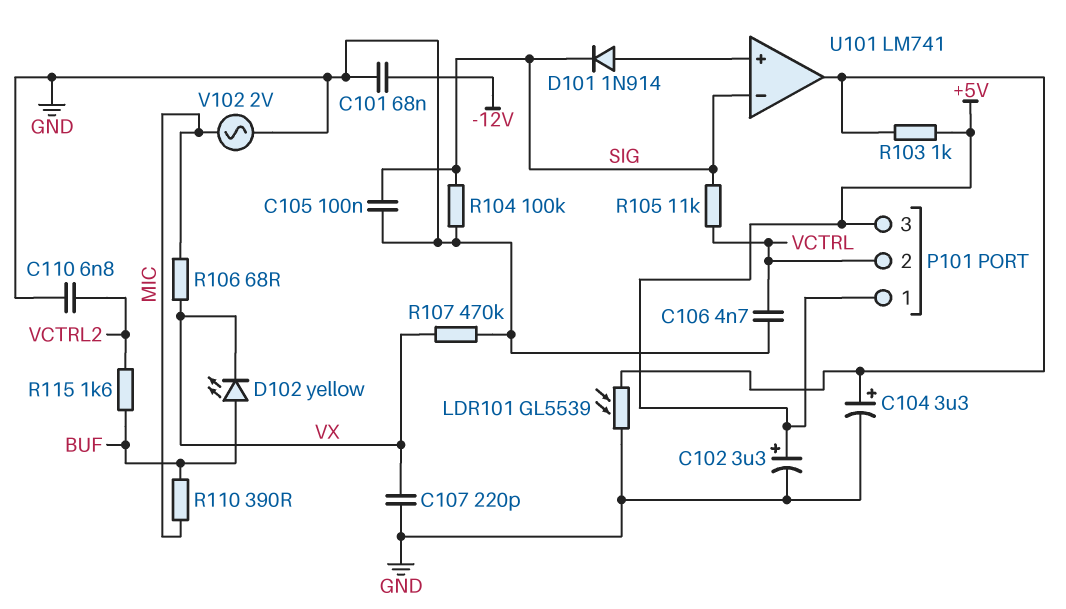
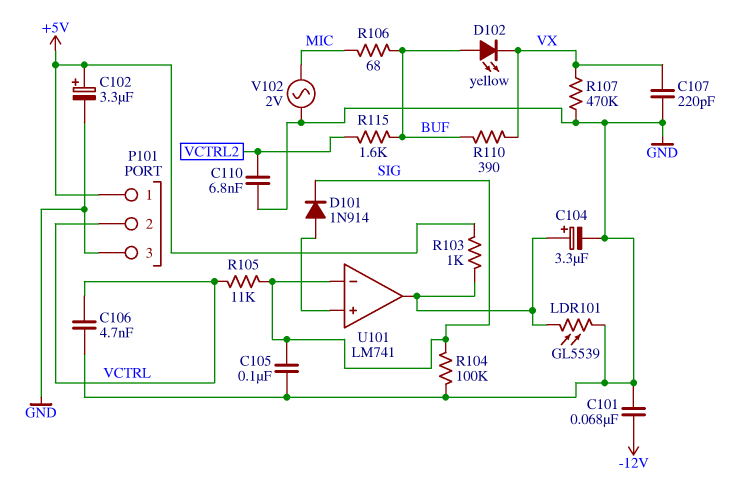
P101 pin 3: +5V -> GND
R106: 68 (MIC, VX) -> 68 (BUF, MIC)
R110: 390 (BUF, MIC) -> 390 (BUF, VX)

